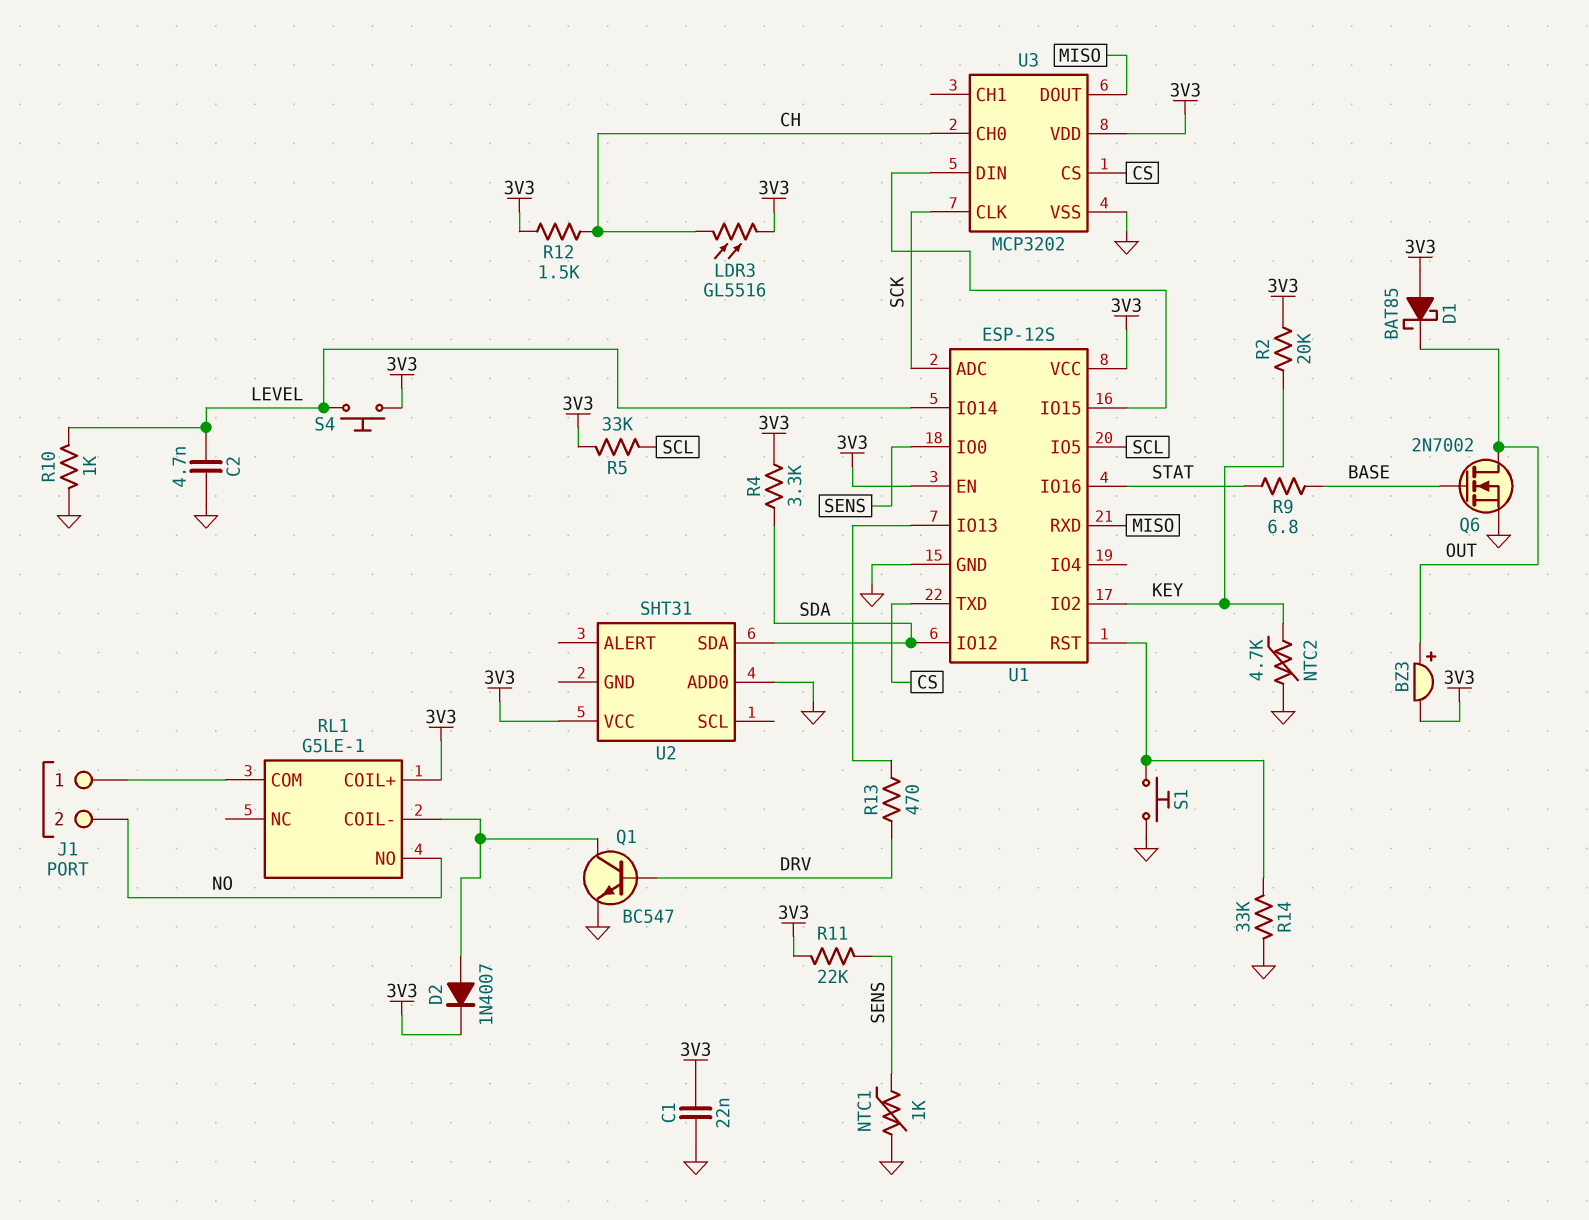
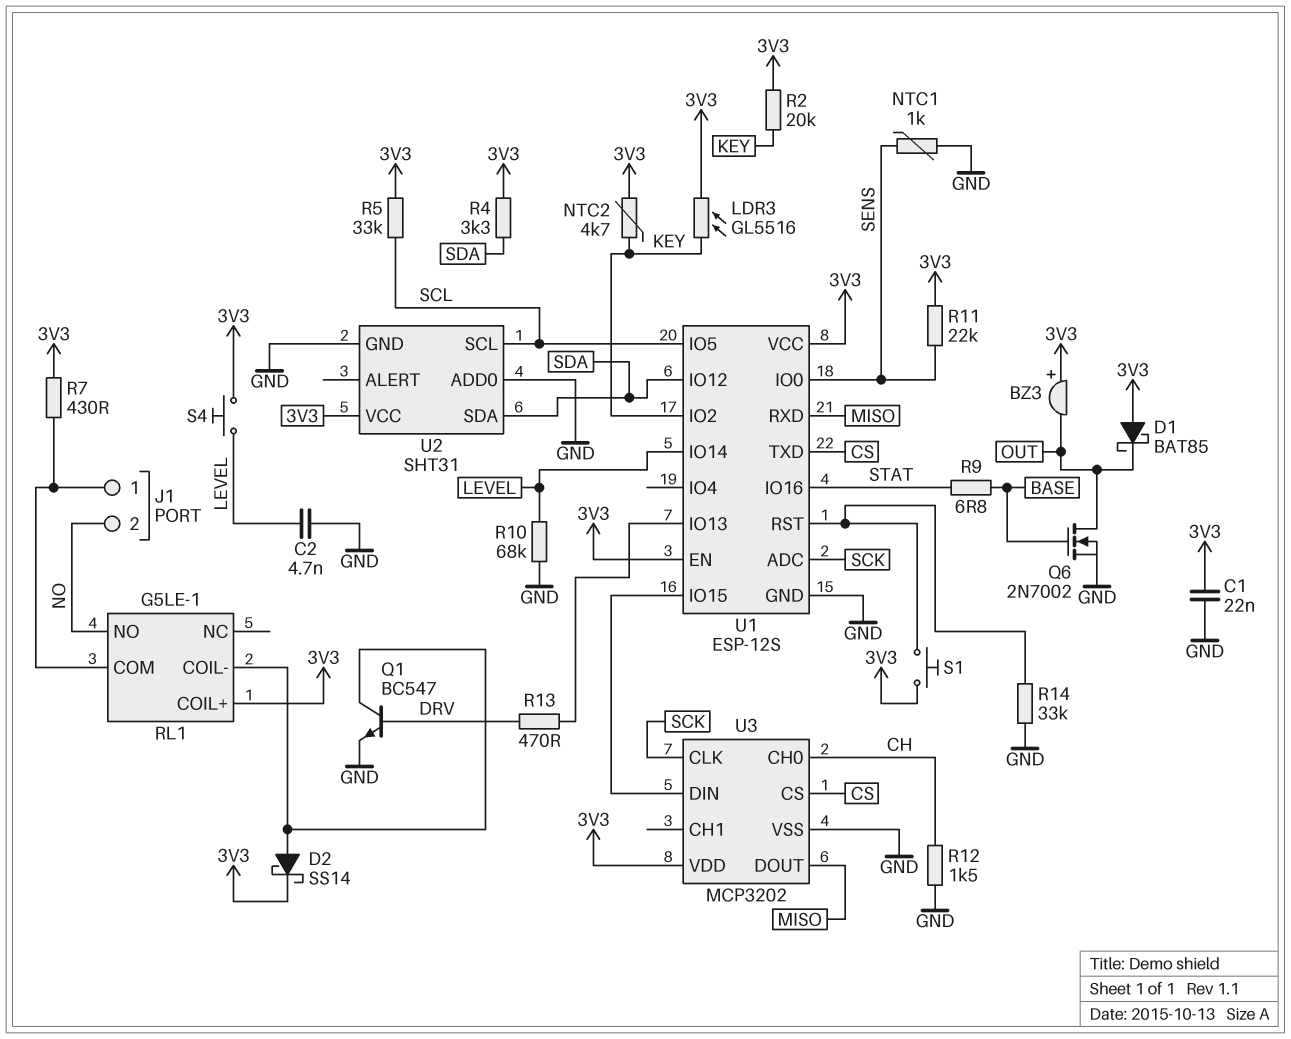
BZ3: buzzer (plus OUT, minus 3V3) -> buzzer (plus 3V3, minus OUT)
D2: diode 1N4007 (A RL1/COIL-, K 3V3) -> schottky SS14 (A RL1/COIL-, K 3V3)
LDR3: GL5516 (3V3, CH) -> GL5516 (3V3, KEY)
NTC2: 4.7k (GND, KEY) -> 4.7k (3V3, KEY)
R7: none -> 430 (3V3, J1/1)
R10: 1k (GND, LEVEL) -> 68k (GND, LEVEL)
R12: 1.5k (3V3, CH) -> 1.5k (CH, GND)
S1: button (GND, U1/RST) -> button (3V3, U1/RST)
U2 pin GND: none -> GND
U2 pin SCL: none -> SCL

